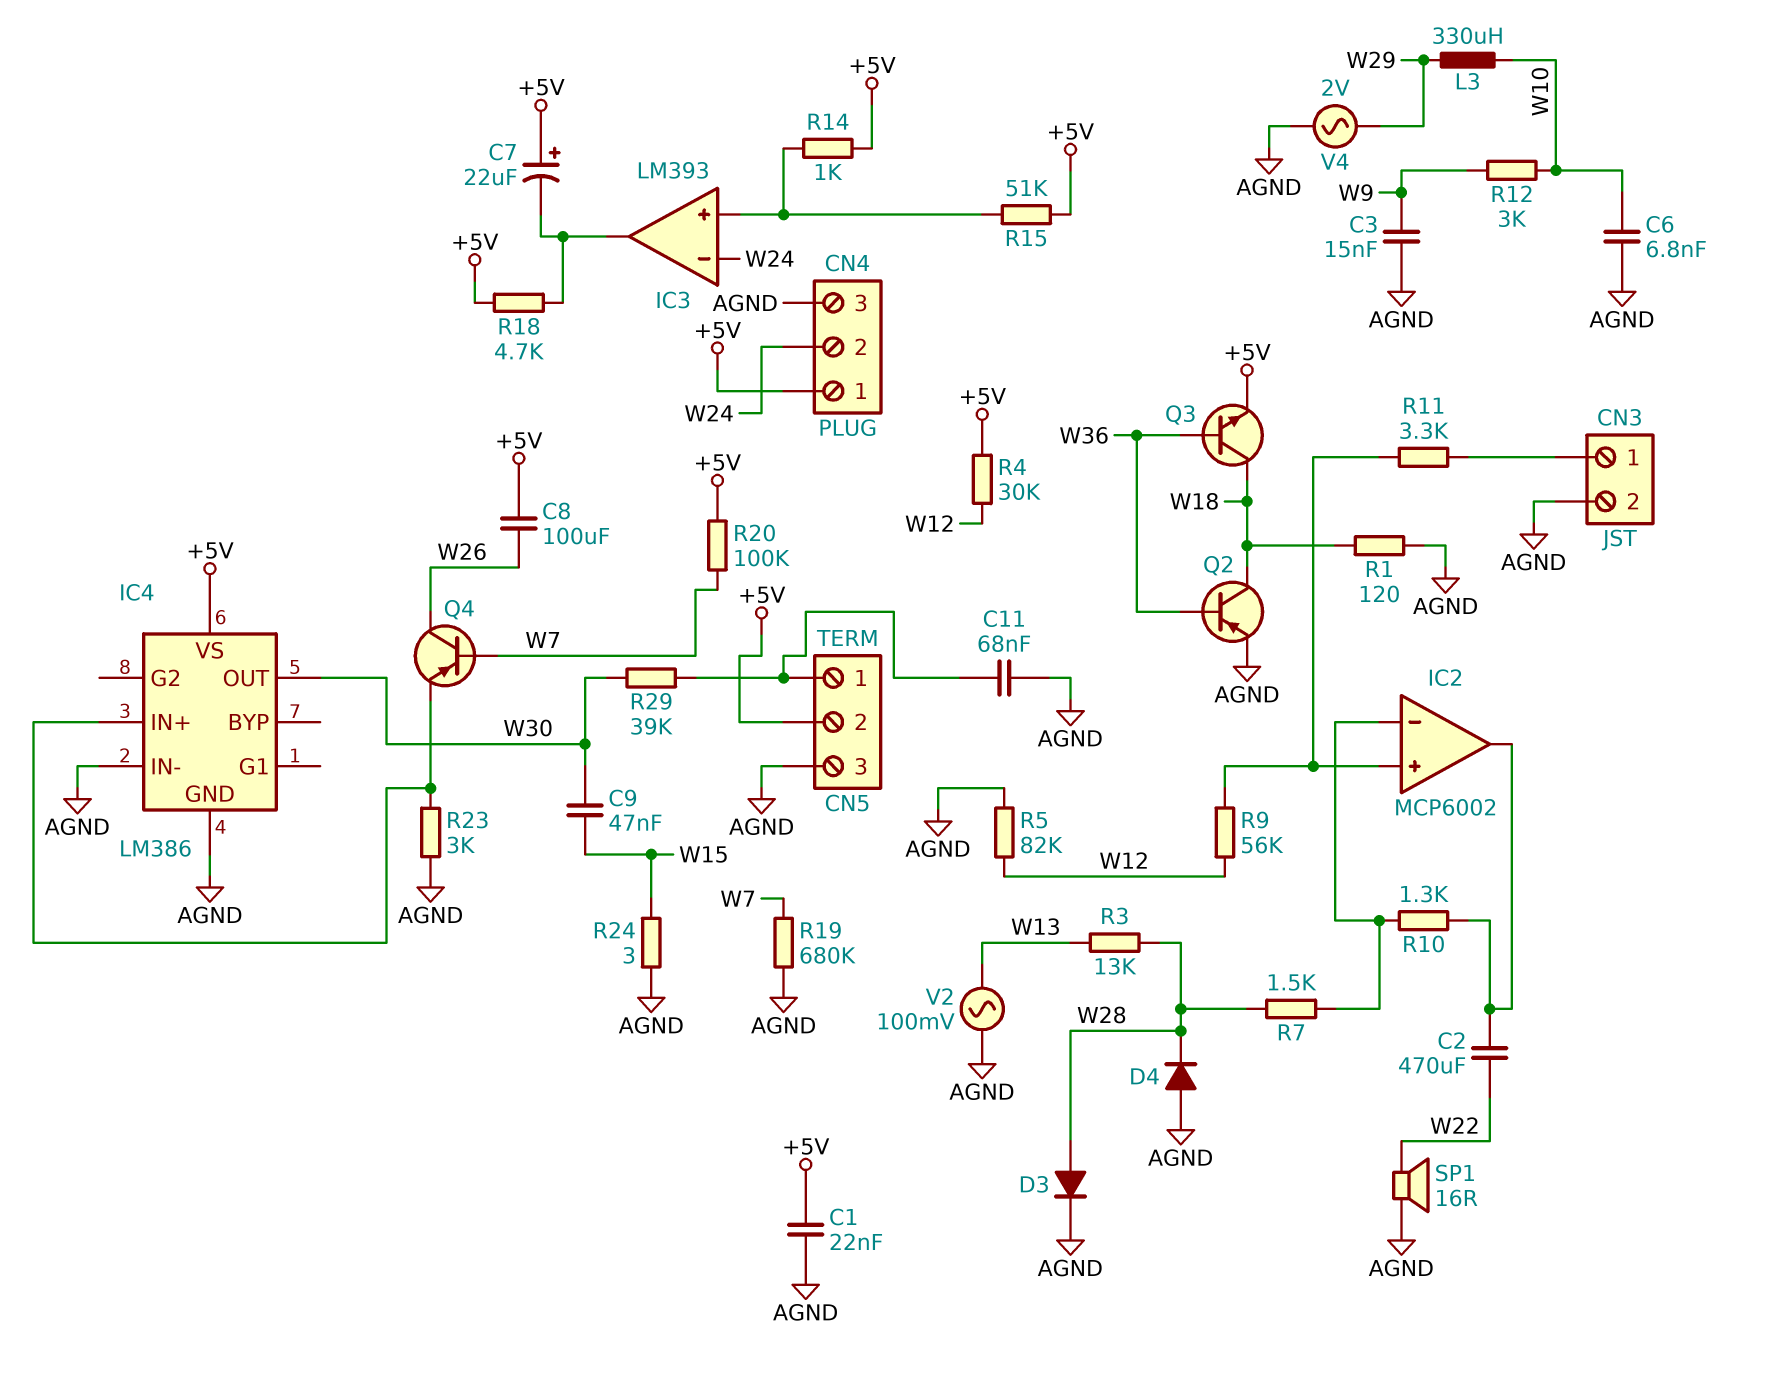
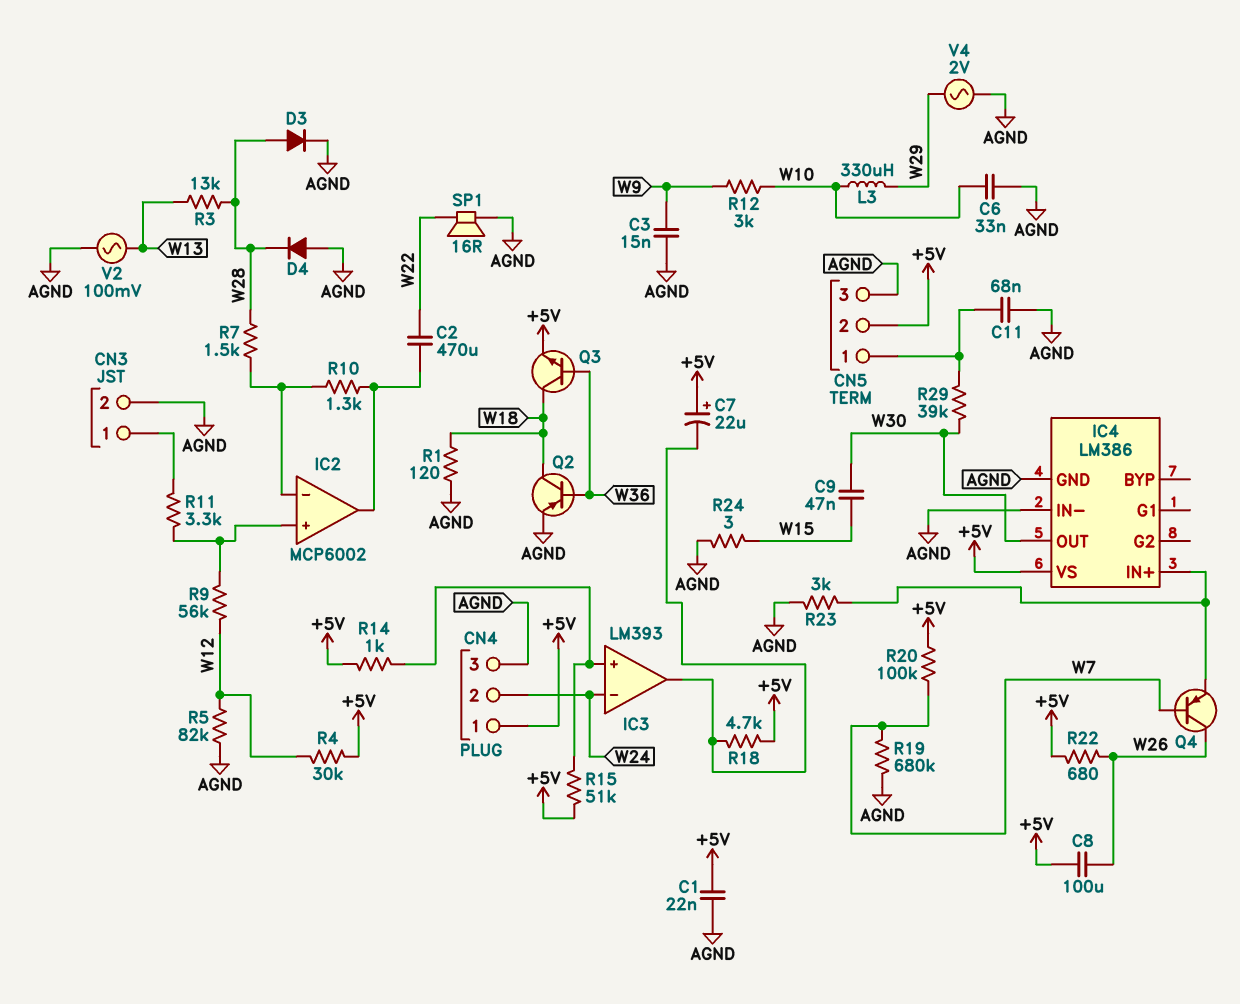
C6: 6.8nF (AGND, W10) -> 33nF (AGND, W10)
R22: none -> 680 (+5V, W26)

